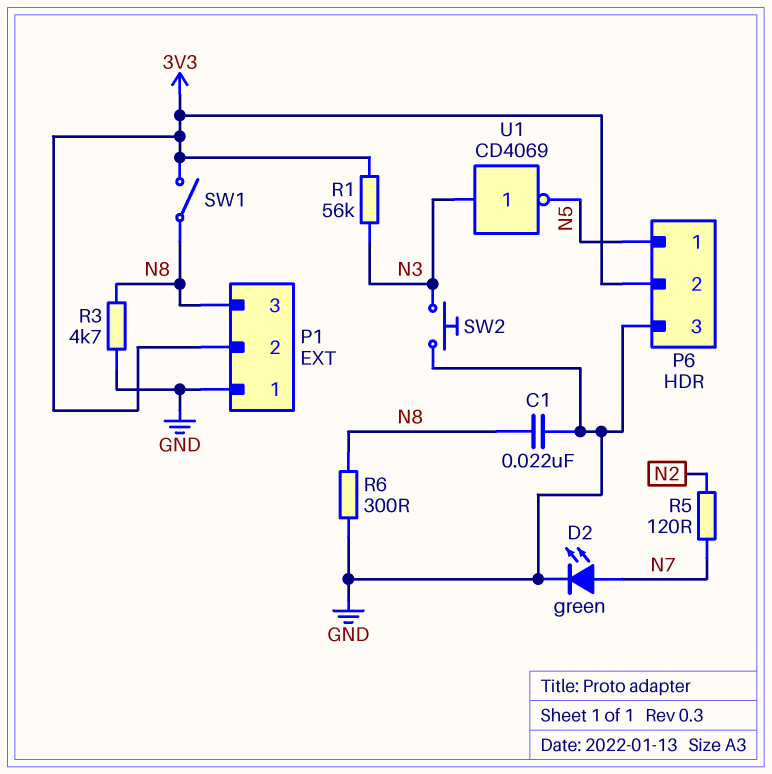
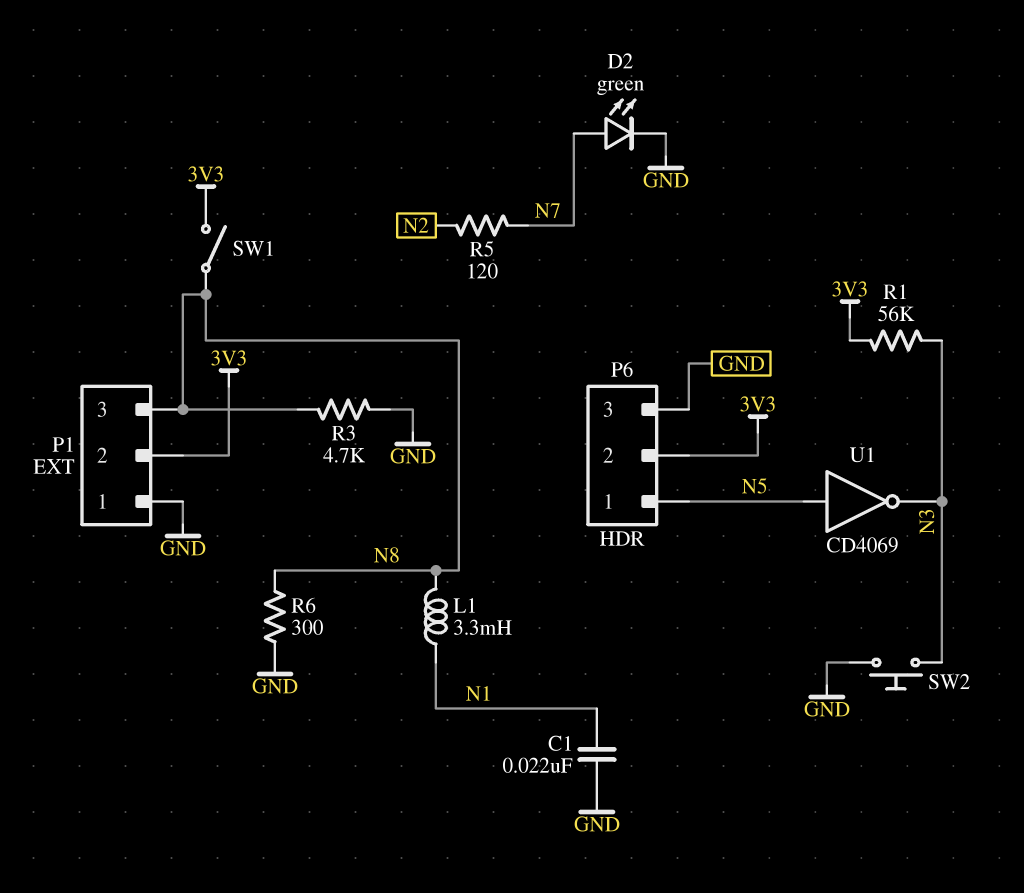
C1: 22nF (GND, N8) -> 22nF (GND, N1)
L1: none -> 3.3mH (N1, N8)
U1: NOT CD4069 (in N3, out N5) -> NOT CD4069 (in N5, out N3)

